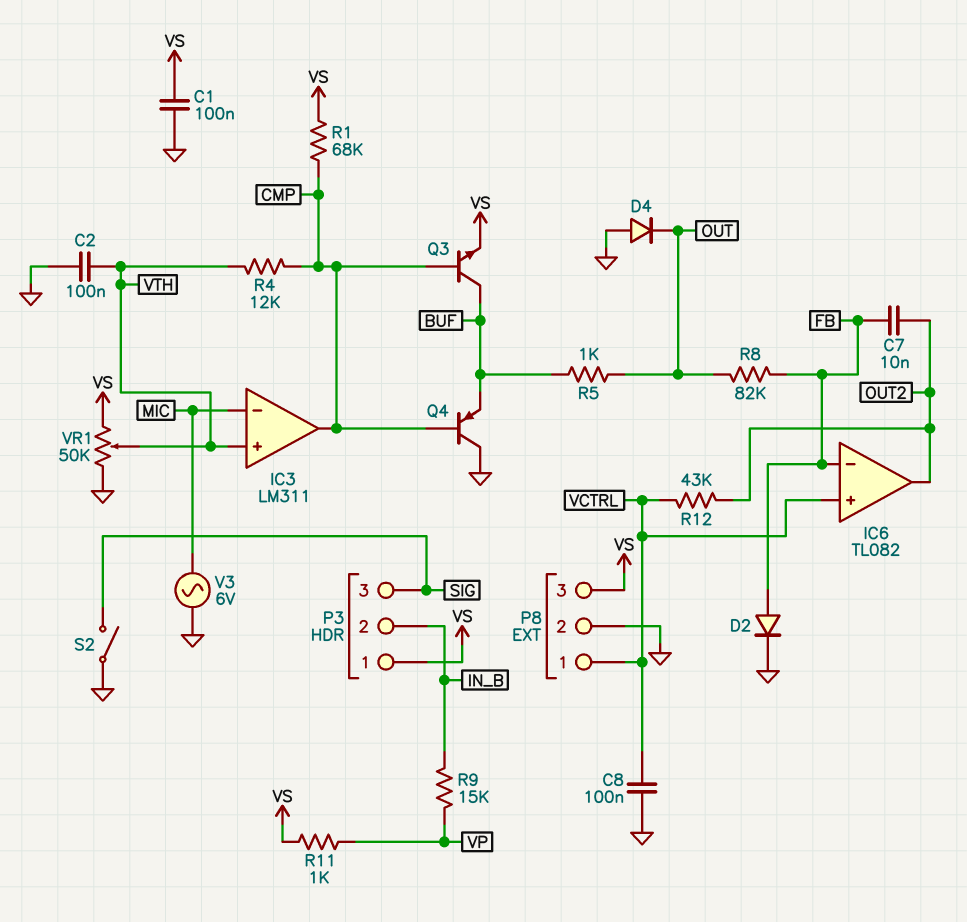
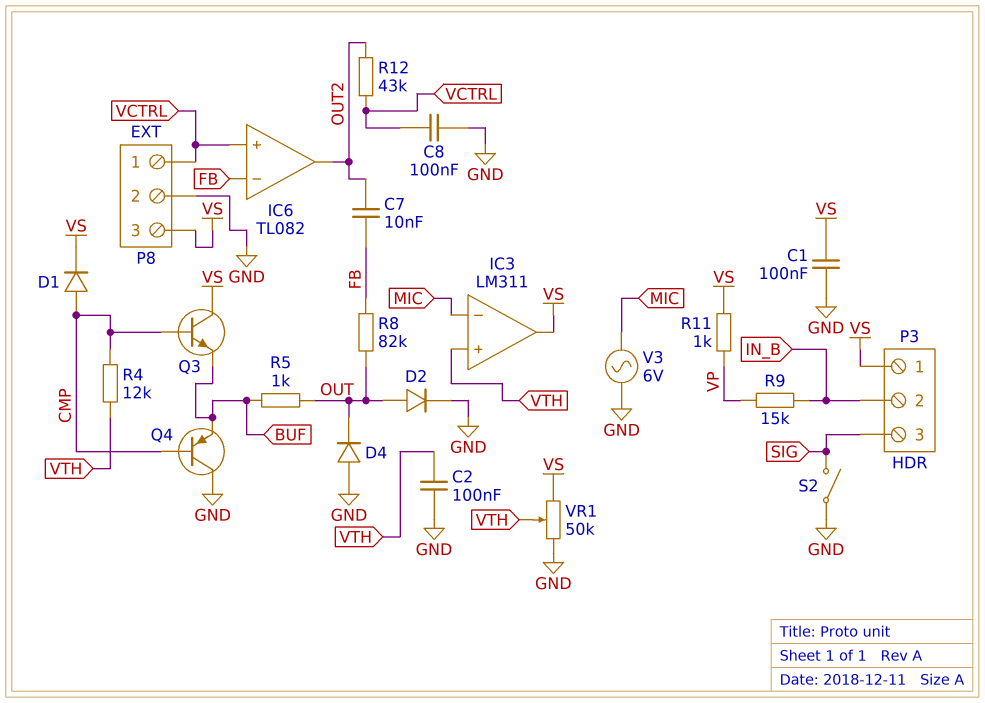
D1: none -> diode (A CMP, K VS)
D2: diode (A FB, K GND) -> diode (A OUT, K GND)
IC3 pin out: CMP -> VS
Q3: NPN (B CMP, C BUF, E VS) -> NPN (B CMP, C VS, E BUF)
R1: 68k (CMP, VS) -> none

